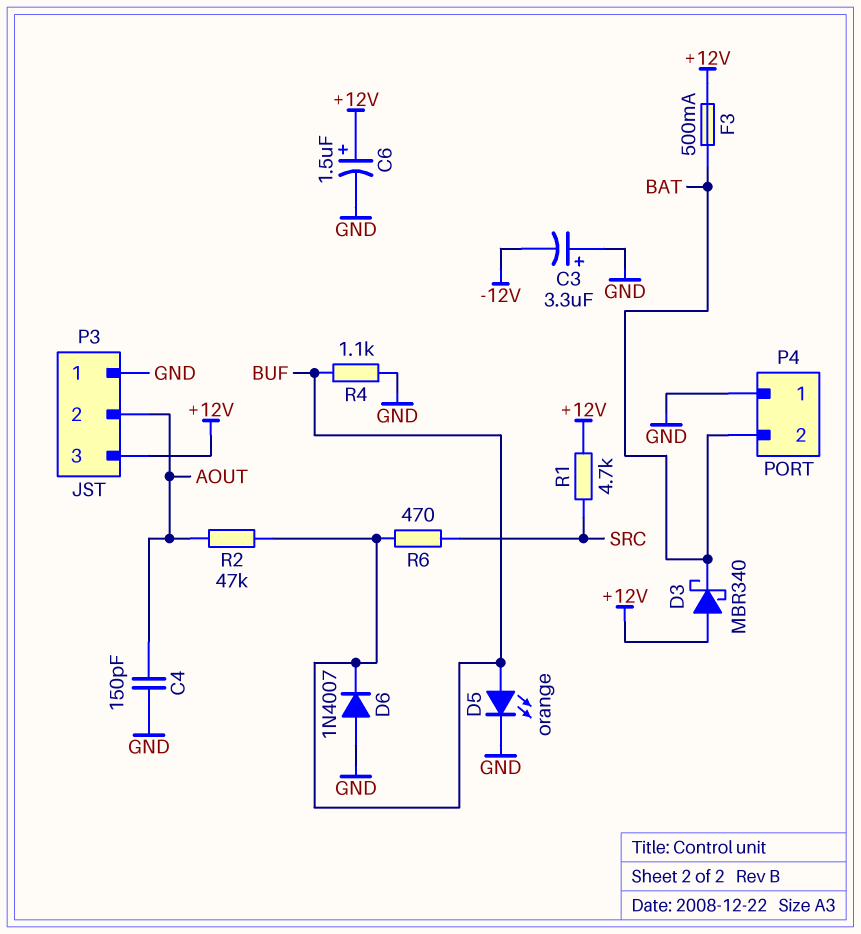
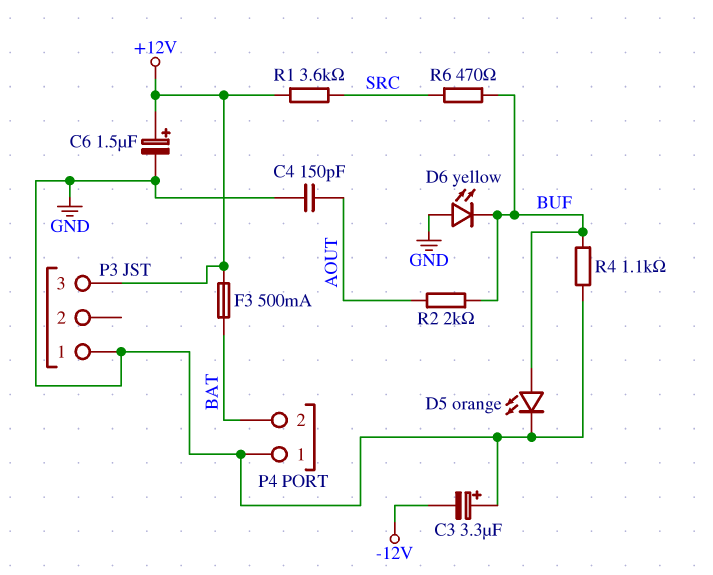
D3: schottky MBR340 (A +12V, K BAT) -> none
D6: diode 1N4007 (A GND, K BUF) -> LED yellow (A GND, K BUF)
P3 pin 2: AOUT -> none
R1: 4.7k (+12V, SRC) -> 3.6k (+12V, SRC)
R2: 47k (AOUT, BUF) -> 2k (AOUT, BUF)

